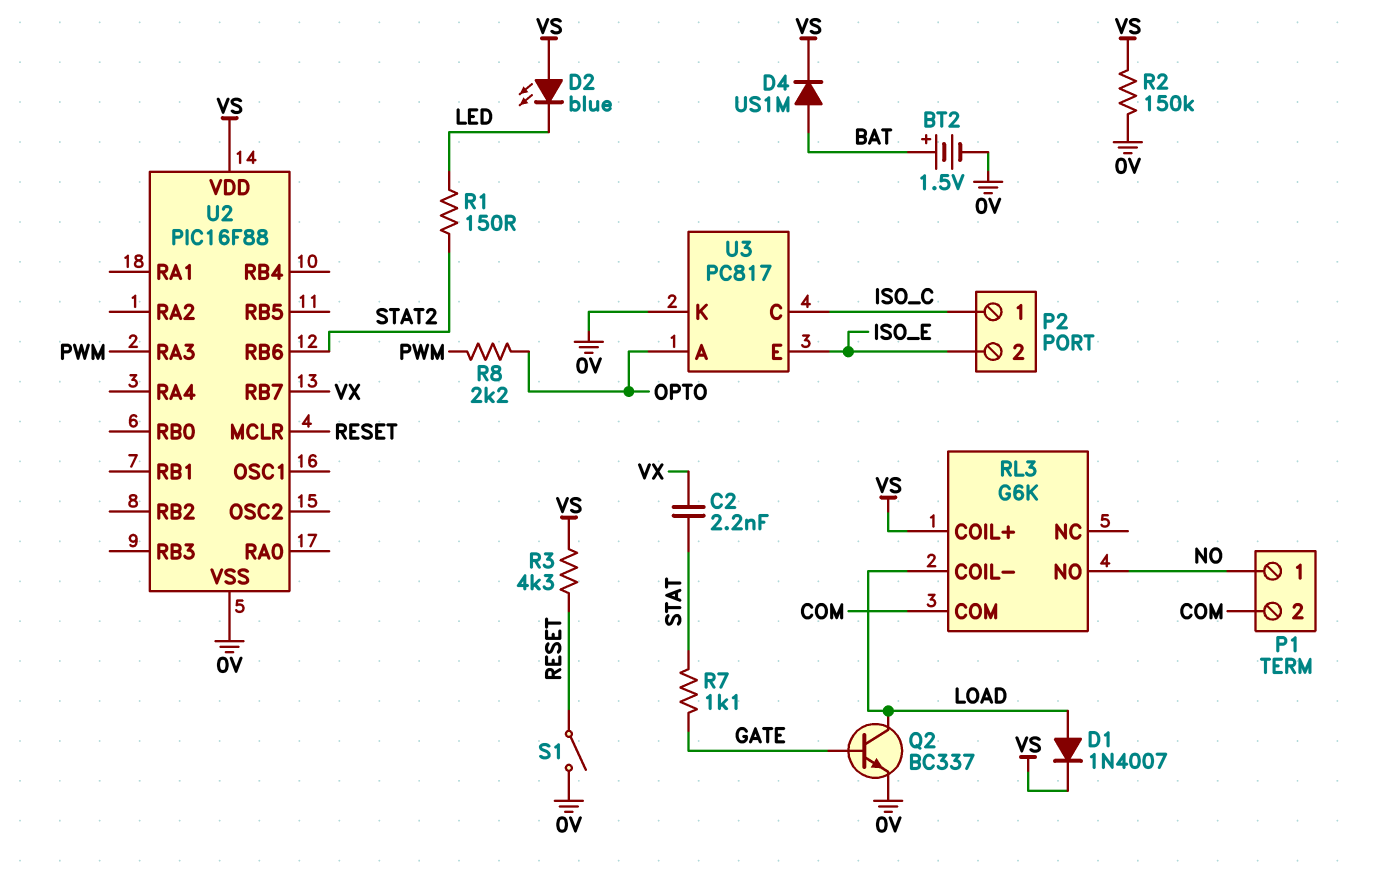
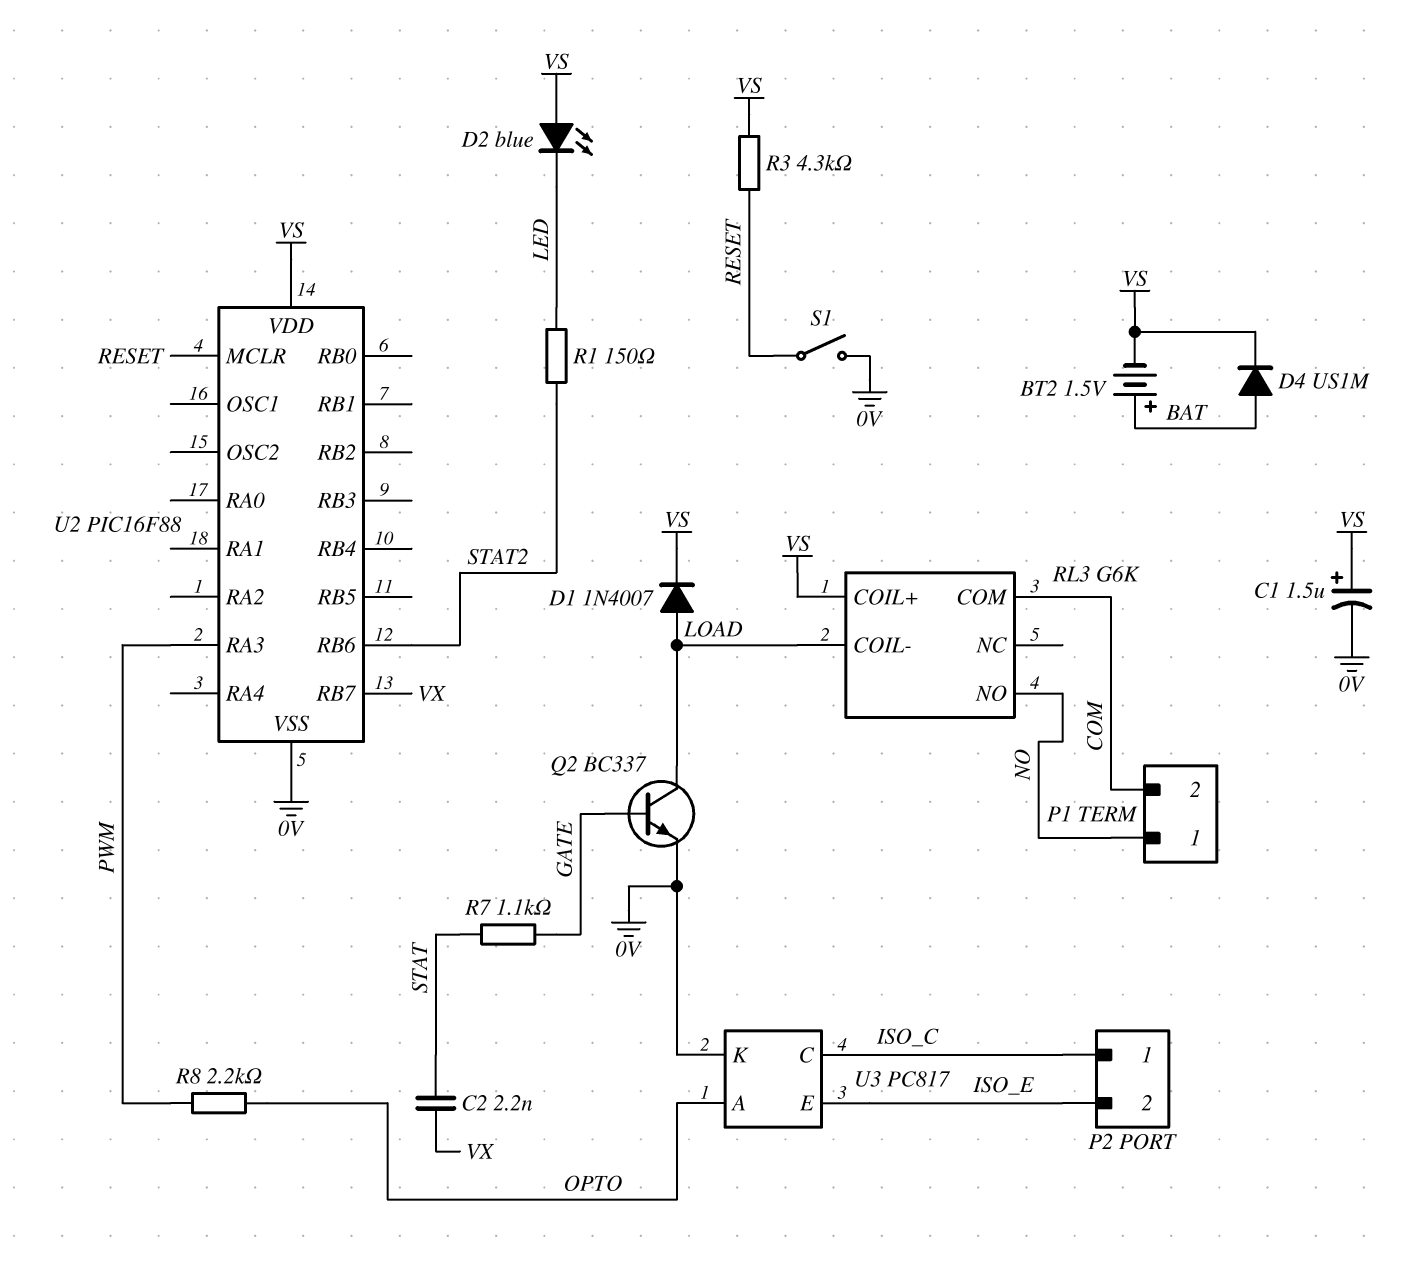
BT2: 1.5V (plus BAT, minus 0V) -> 1.5V (plus BAT, minus VS)
C1: none -> 1.5uF (plus VS, minus 0V)
R2: 150k (0V, VS) -> none

